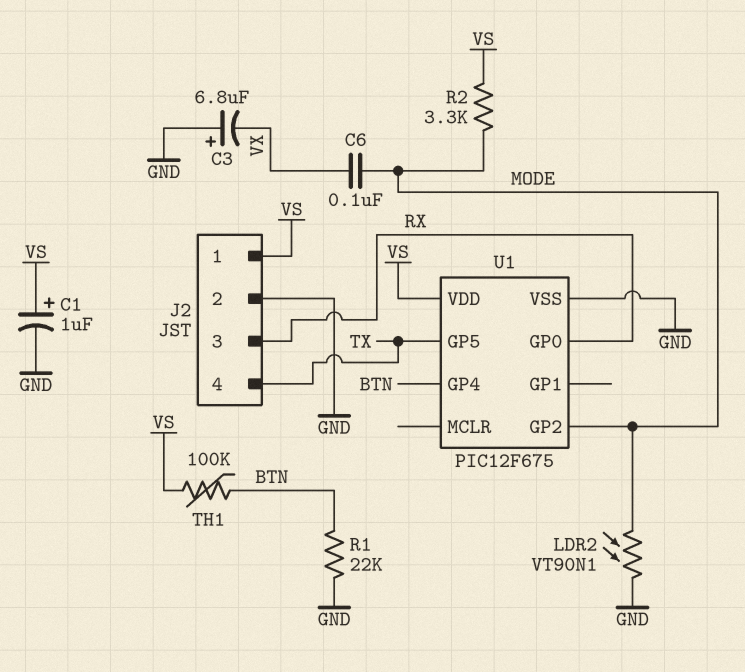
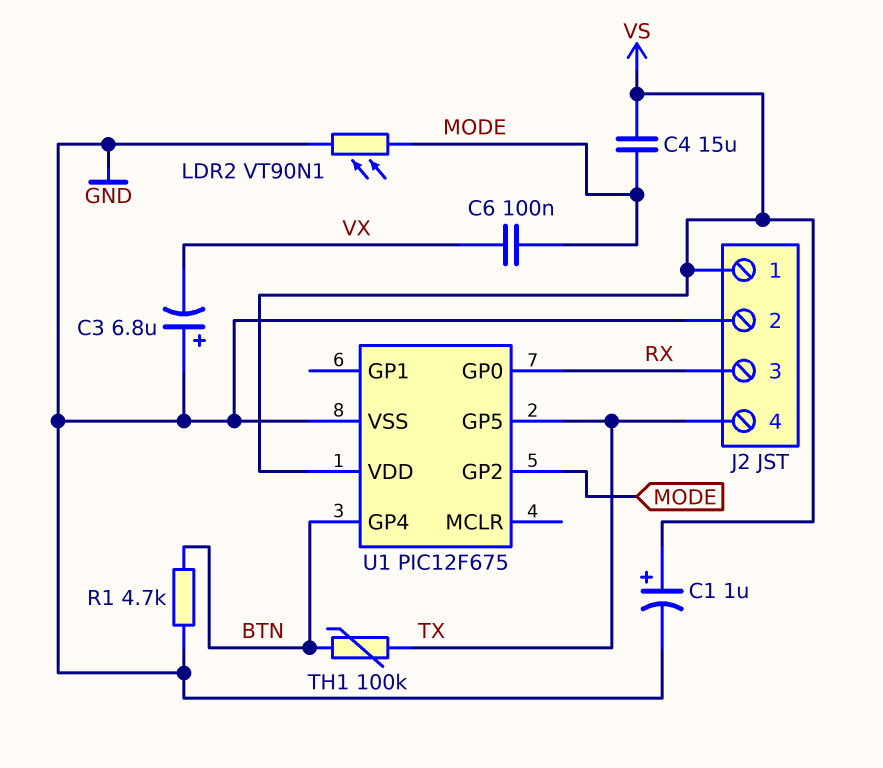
C4: none -> 15uF (MODE, VS)
R1: 22k (BTN, GND) -> 4.7k (BTN, GND)
R2: 3.3k (MODE, VS) -> none
TH1: 100k (BTN, VS) -> 100k (BTN, TX)

